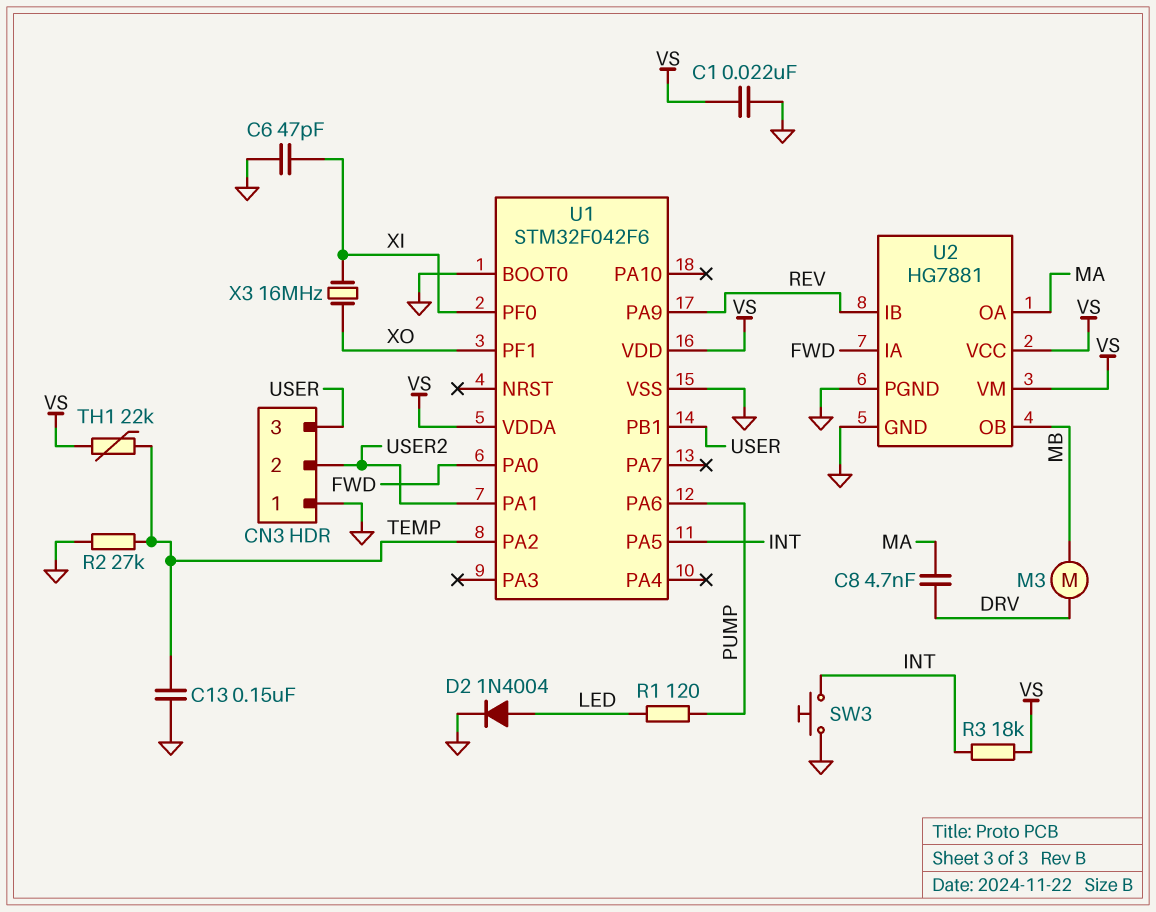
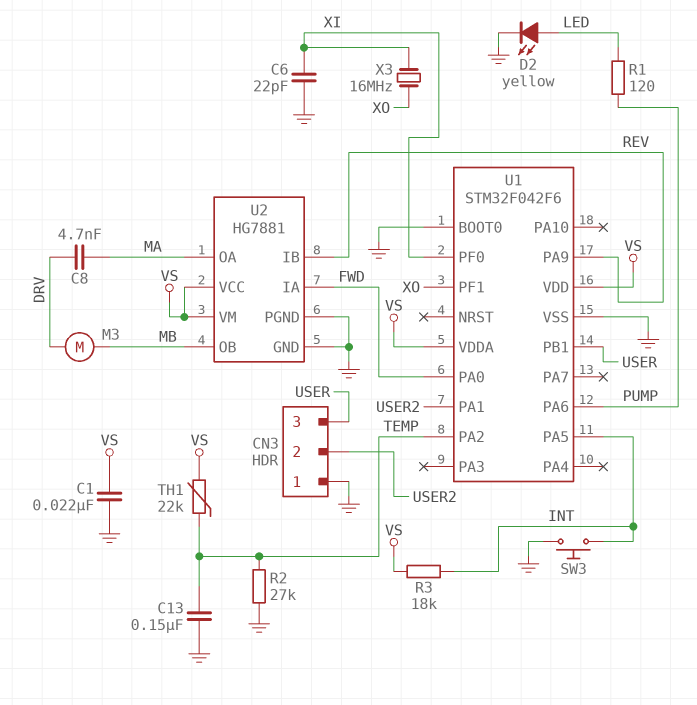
C6: 47pF (GND, XI) -> 22pF (GND, XI)
D2: diode 1N4004 (A LED, K GND) -> LED yellow (A LED, K GND)

